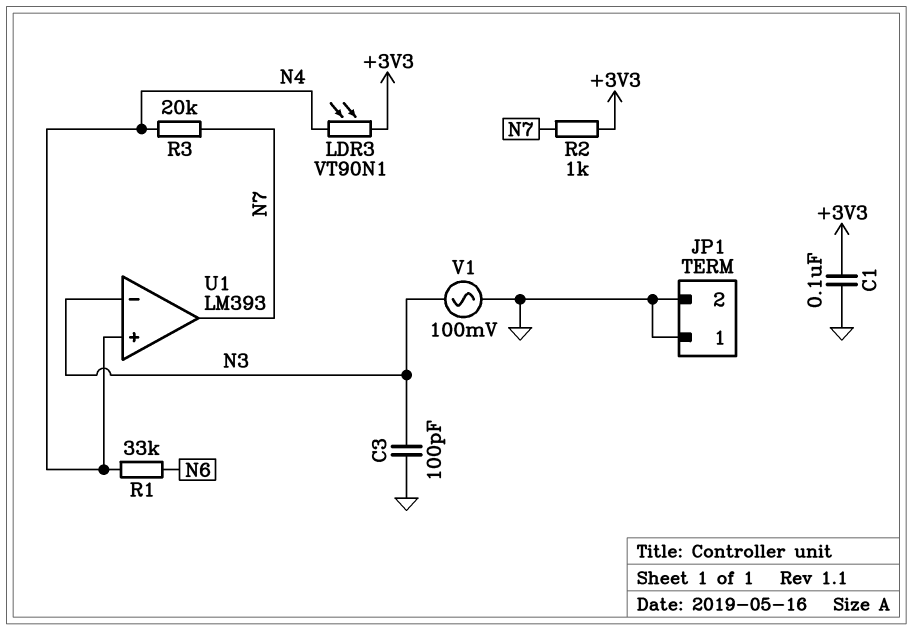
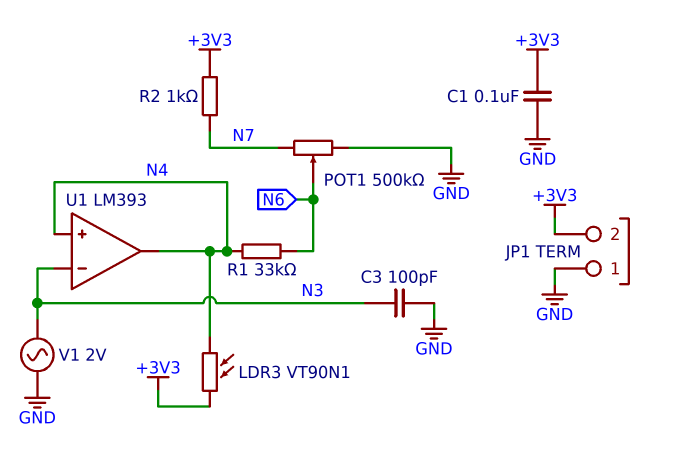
JP1 pin 2: GND -> +3V3
POT1: none -> 500k (GND, N7, wiper N6)
R3: 20k (N4, N7) -> none
U1 pin out: N7 -> N4
V1: AC 100mV (GND, N3) -> AC 2V (GND, N3)

